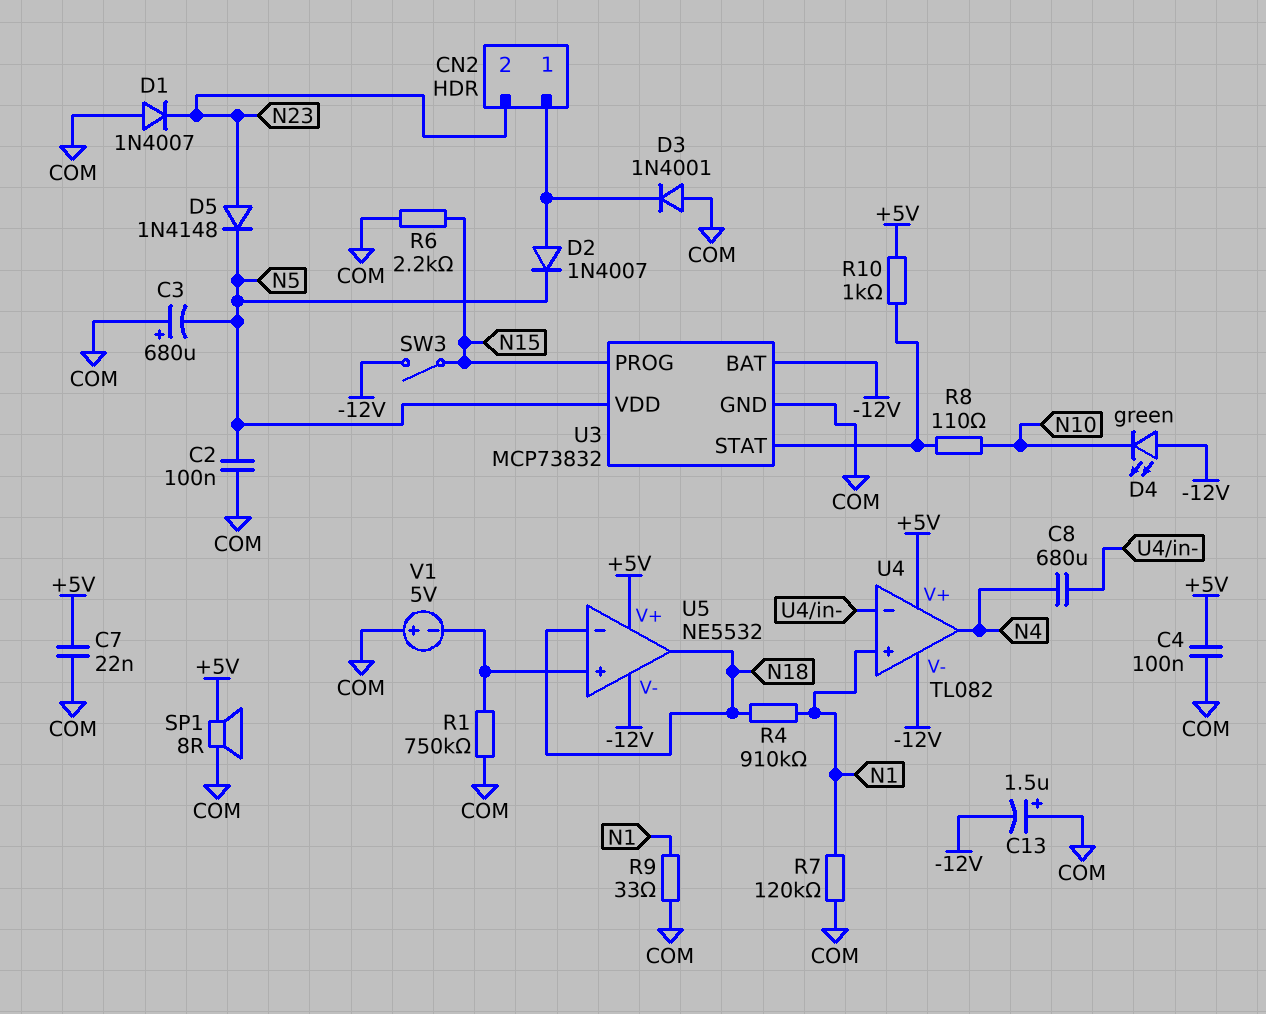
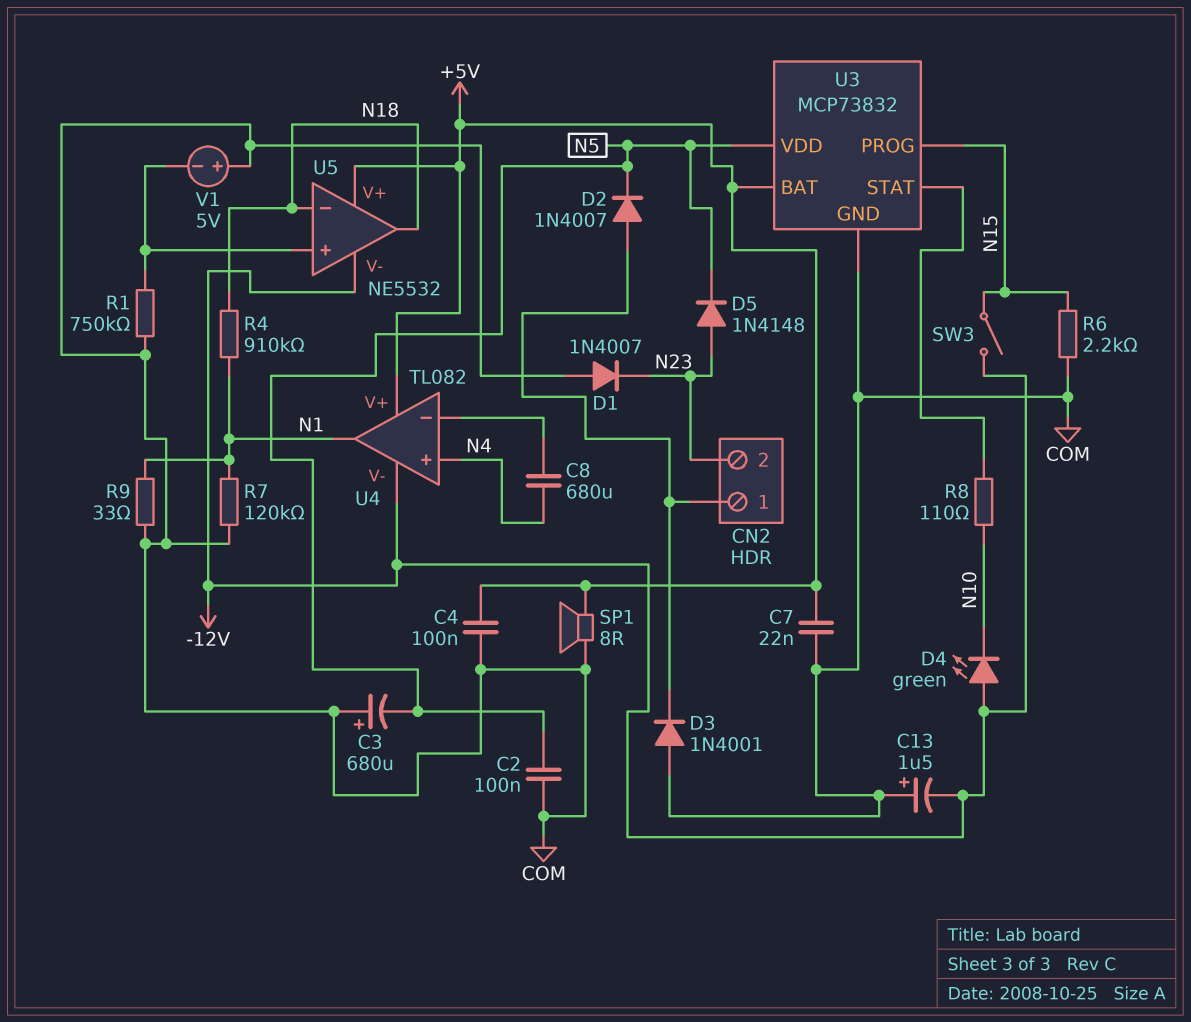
R10: 1k (+5V, U3/STAT) -> none
U3 pin BAT: -12V -> +5V
U4 pin in+: N1 -> N4
U4 pin out: N4 -> N1

